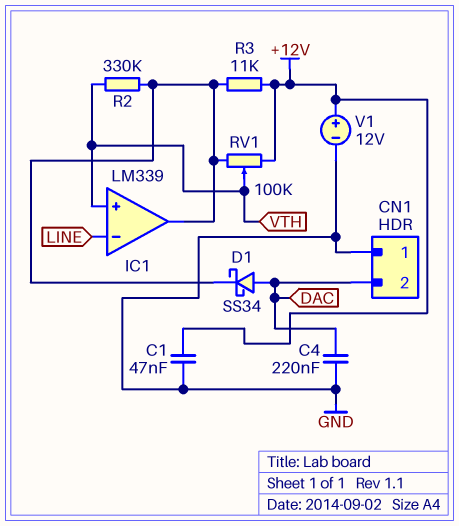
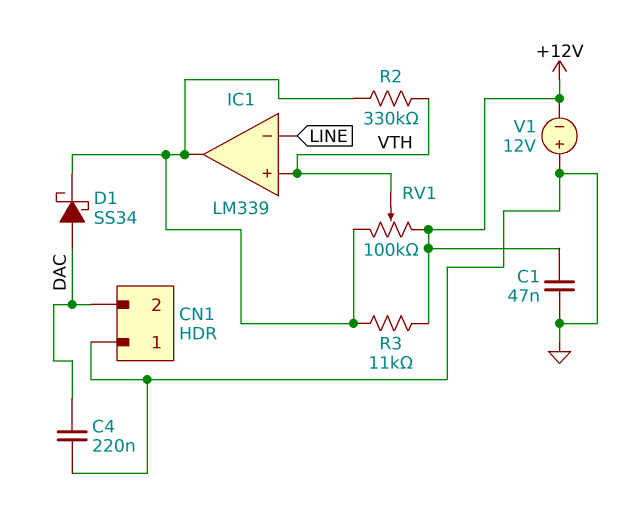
V1: 12V (plus +12V, minus GND) -> 12V (plus GND, minus +12V)

